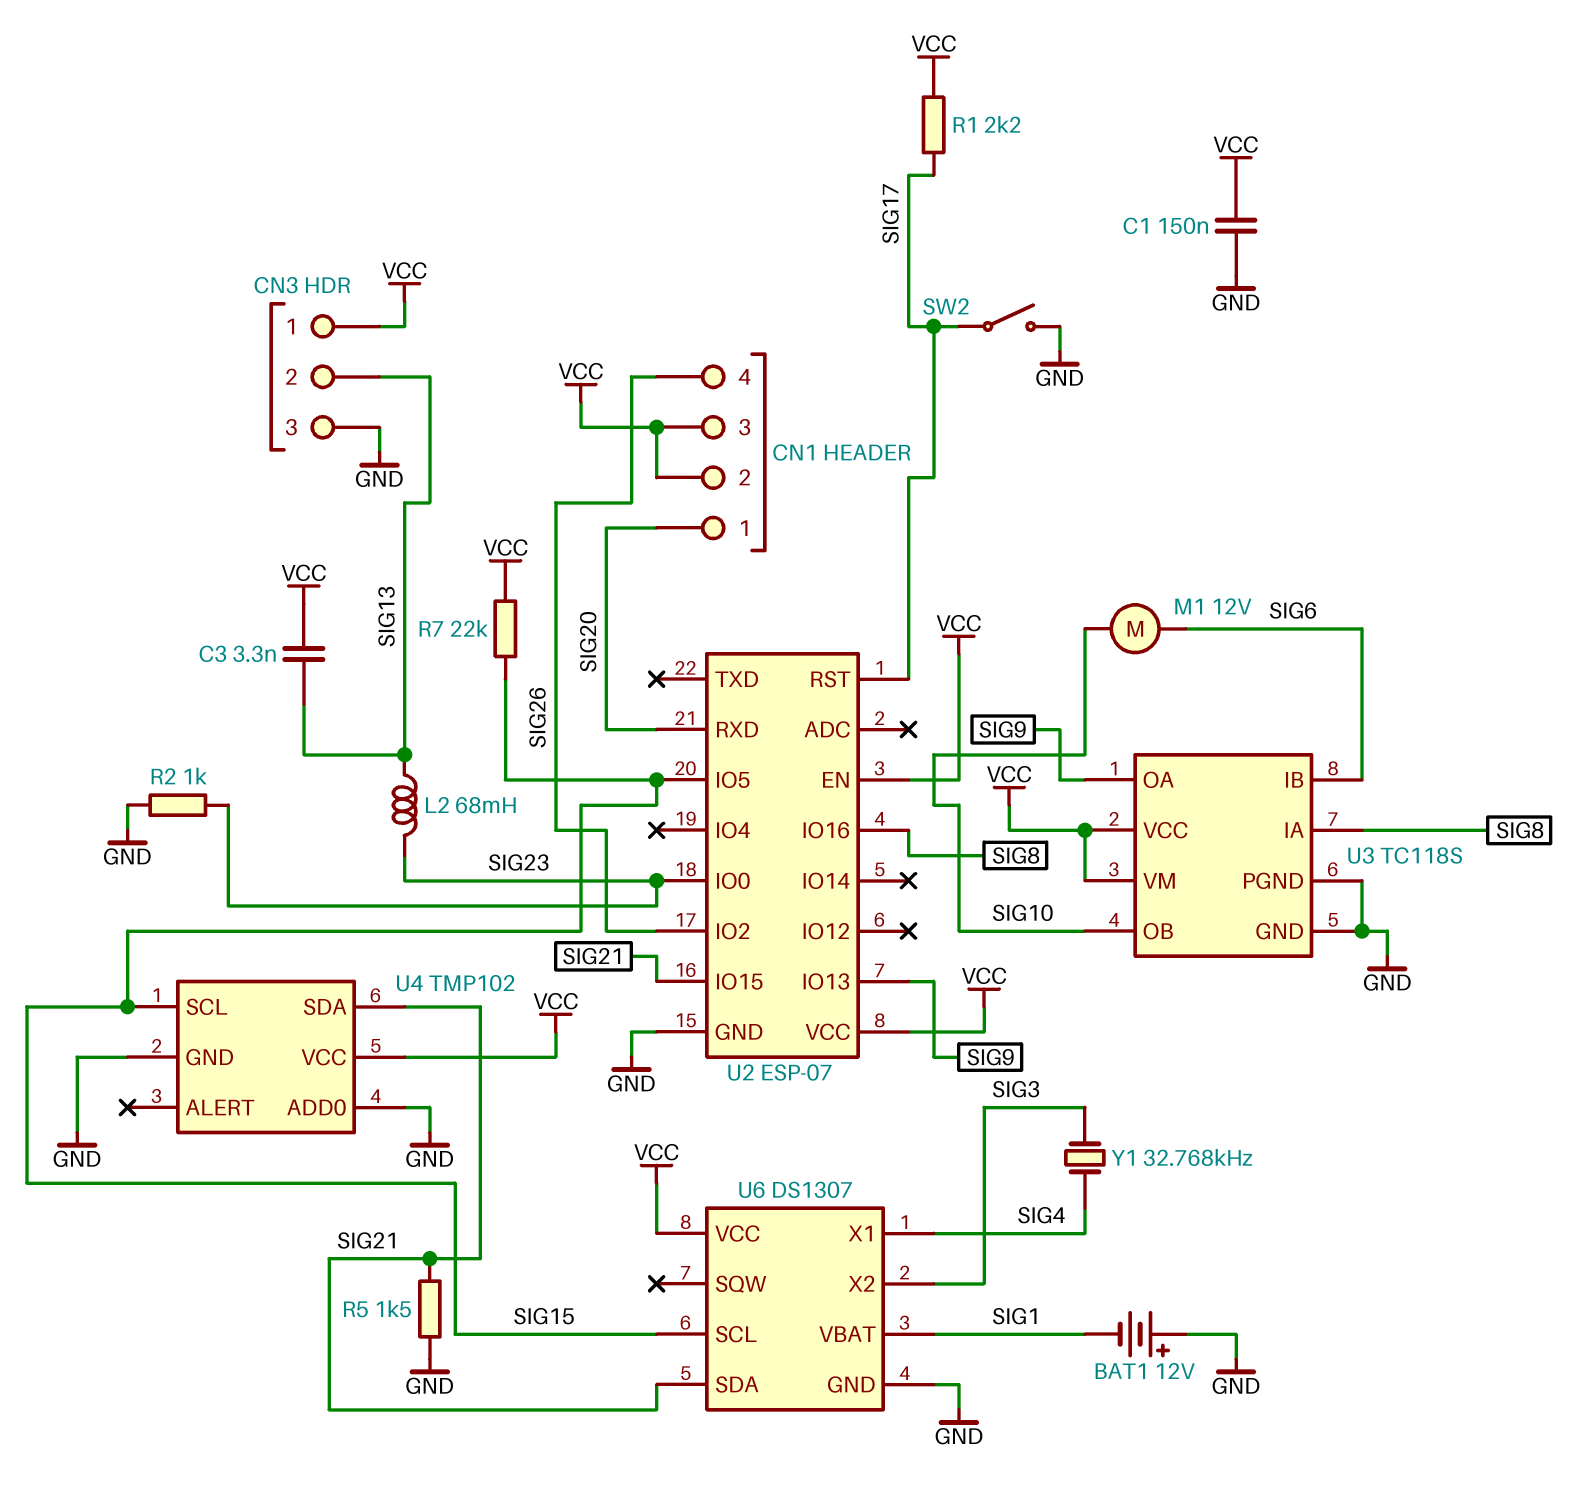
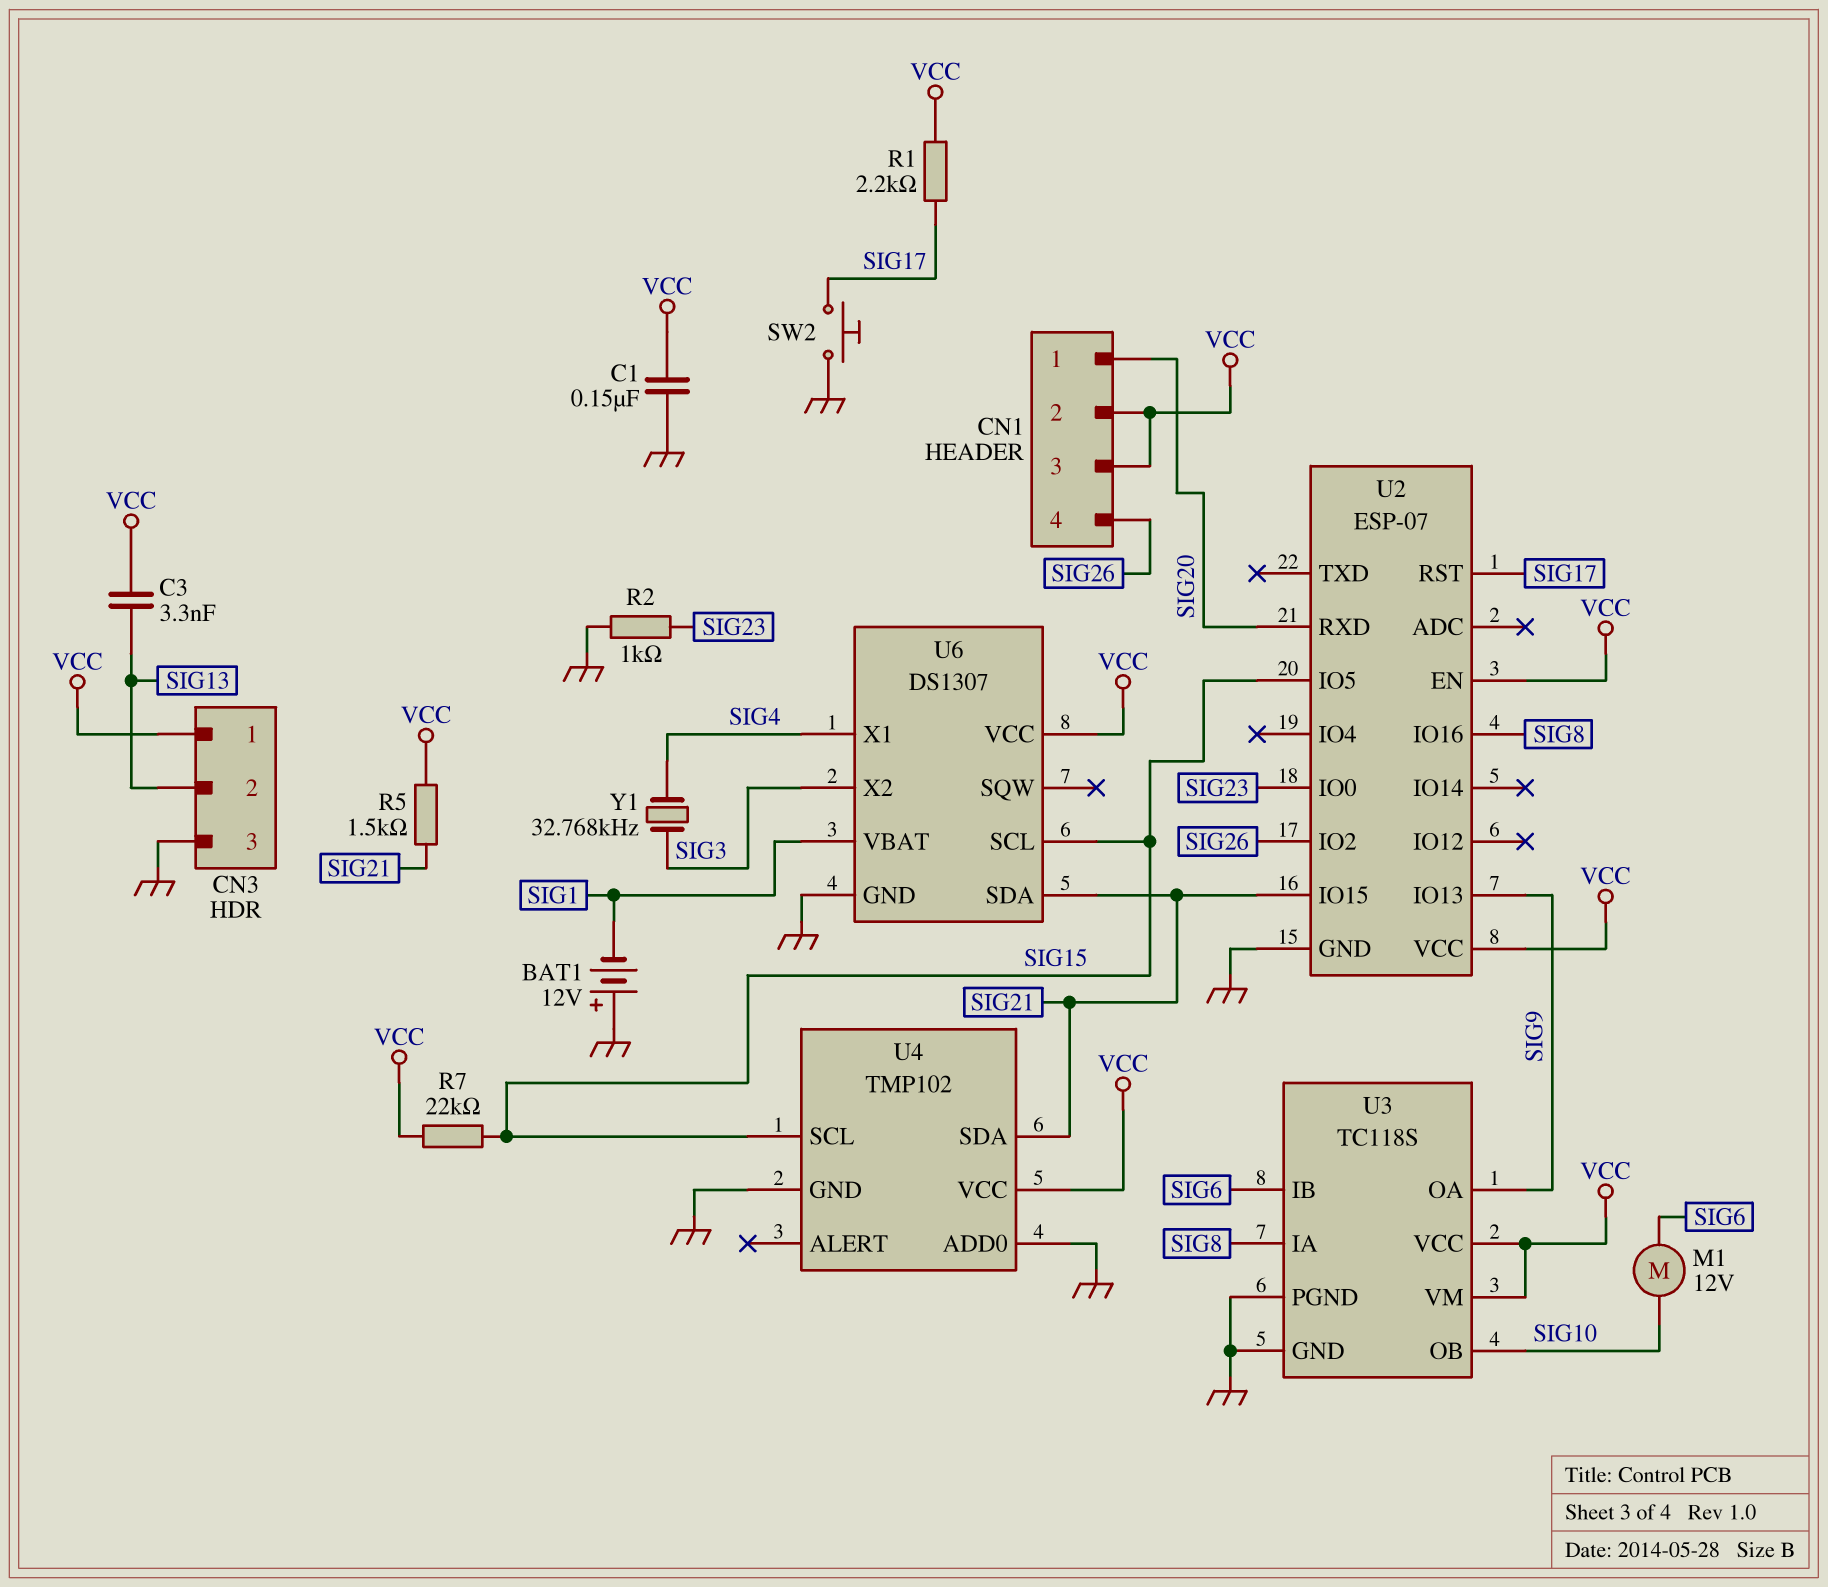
L2: 68mH (SIG13, SIG23) -> none
R5: 1.5k (GND, SIG21) -> 1.5k (SIG21, VCC)
SW2: switch (GND, SIG17) -> button (GND, SIG17)

